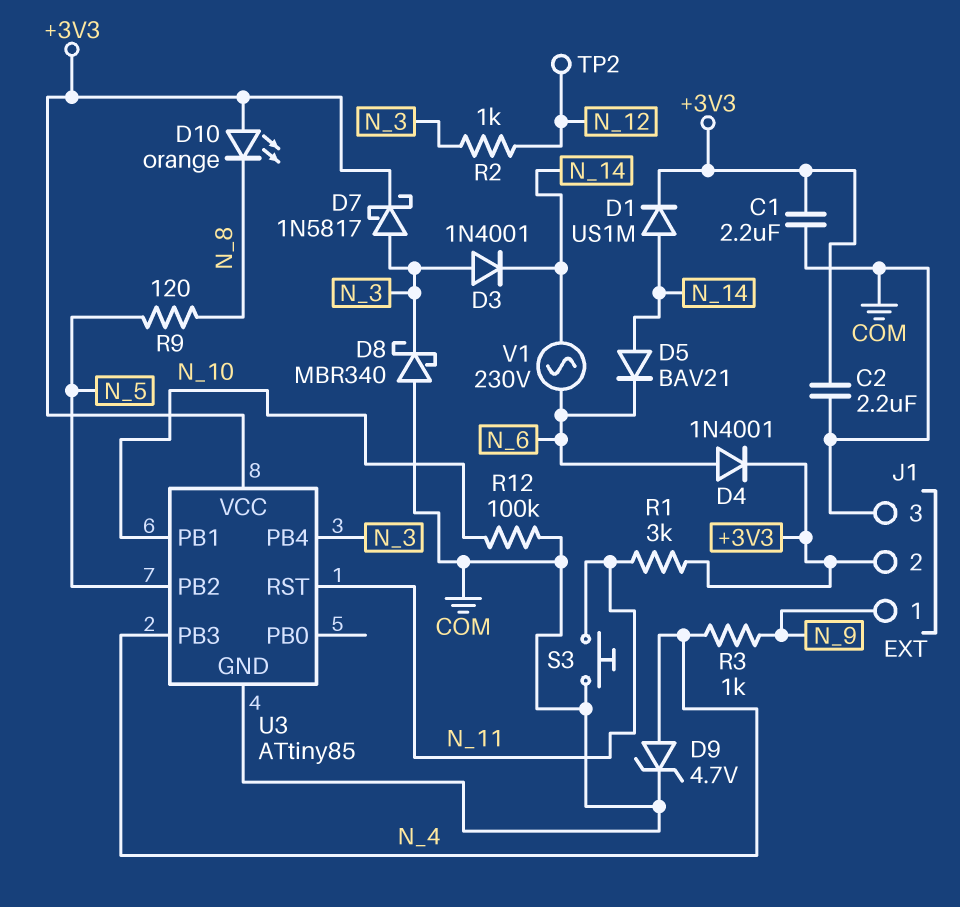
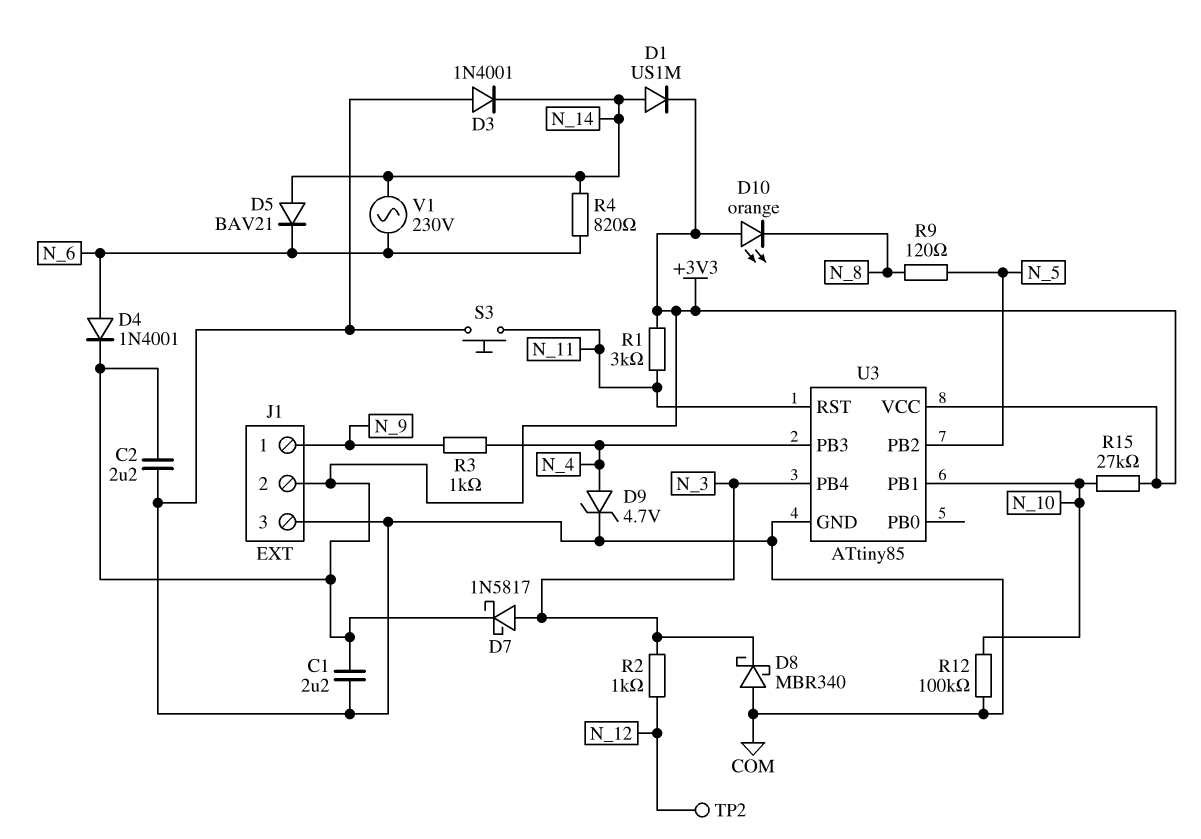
D3: diode 1N4001 (A N_3, K N_14) -> diode 1N4001 (A COM, K N_14)
R4: none -> 820 (N_6, N_14)
R15: none -> 27k (+3V3, N_10)

